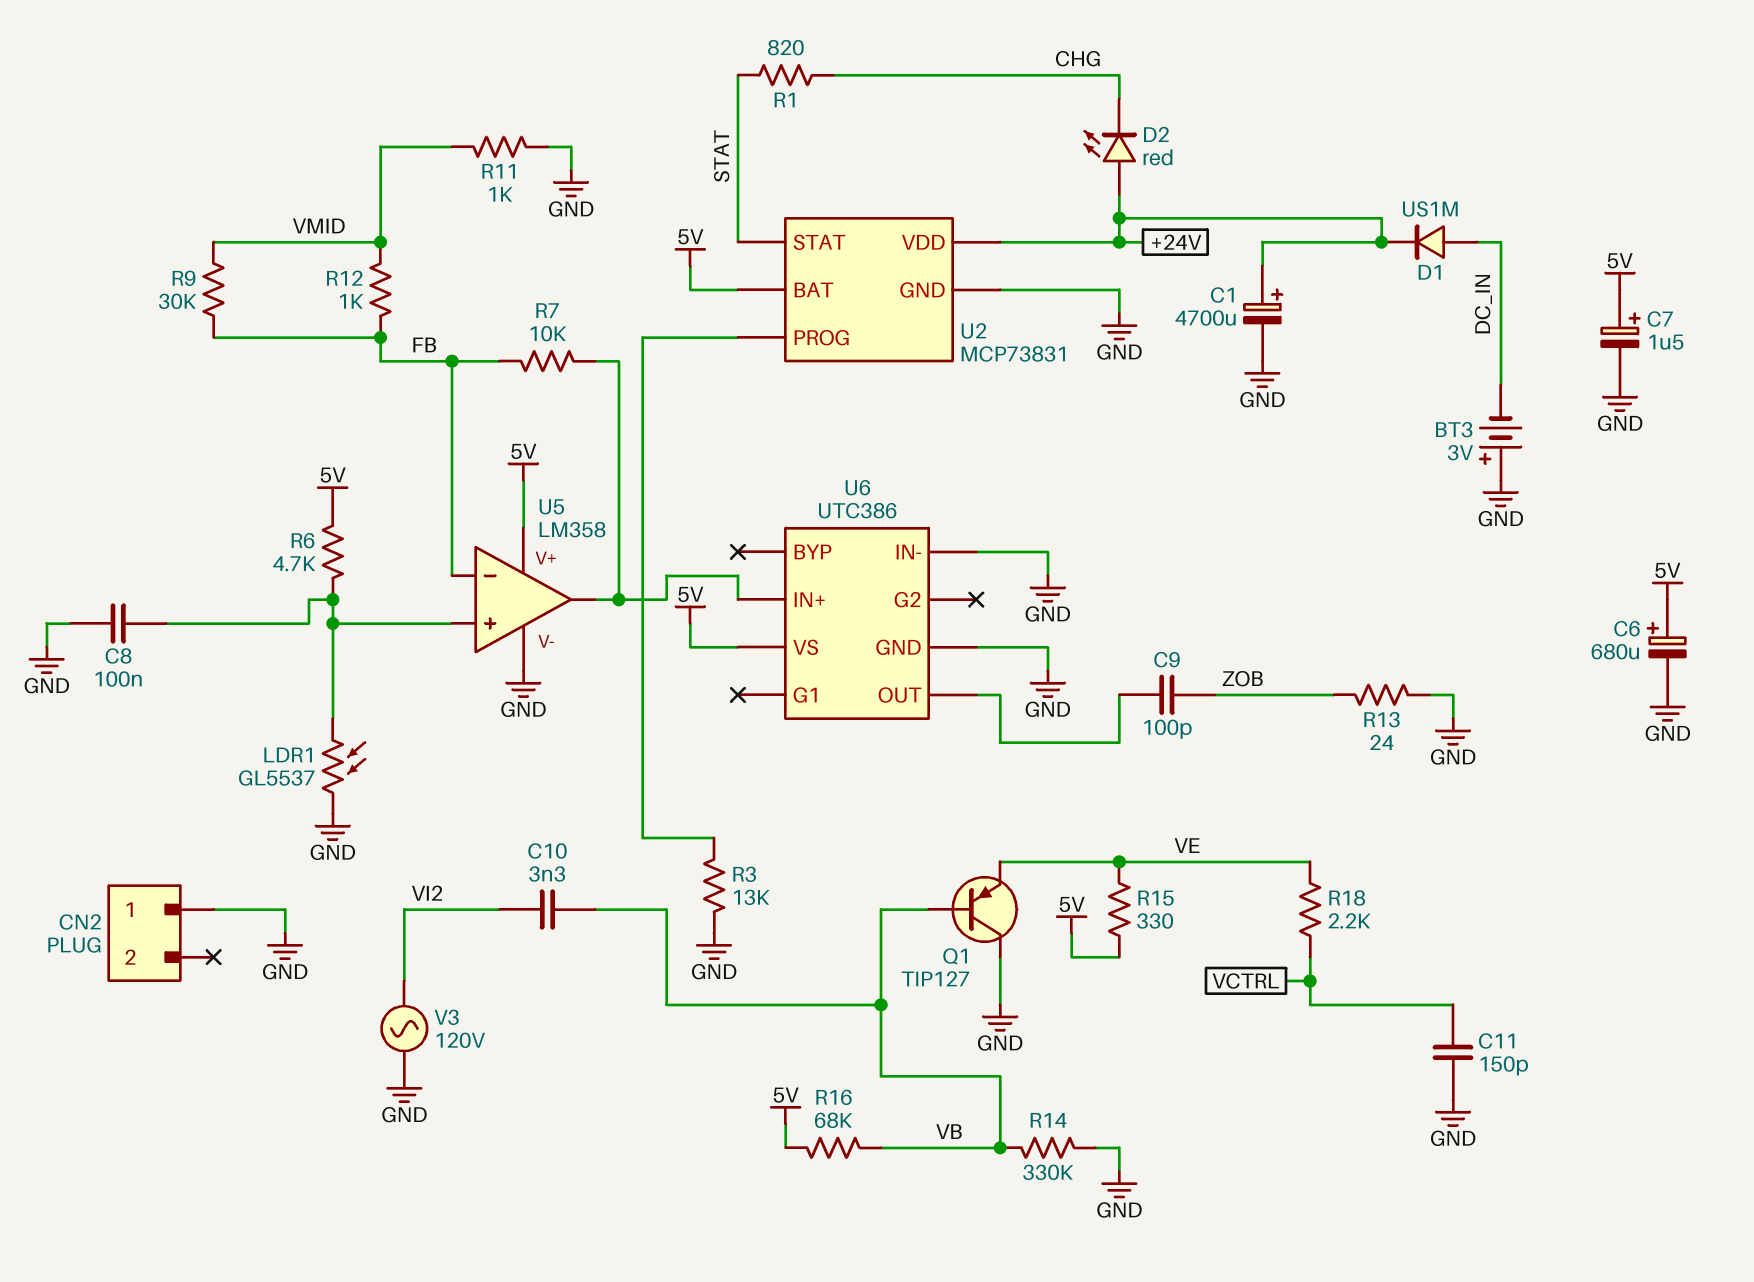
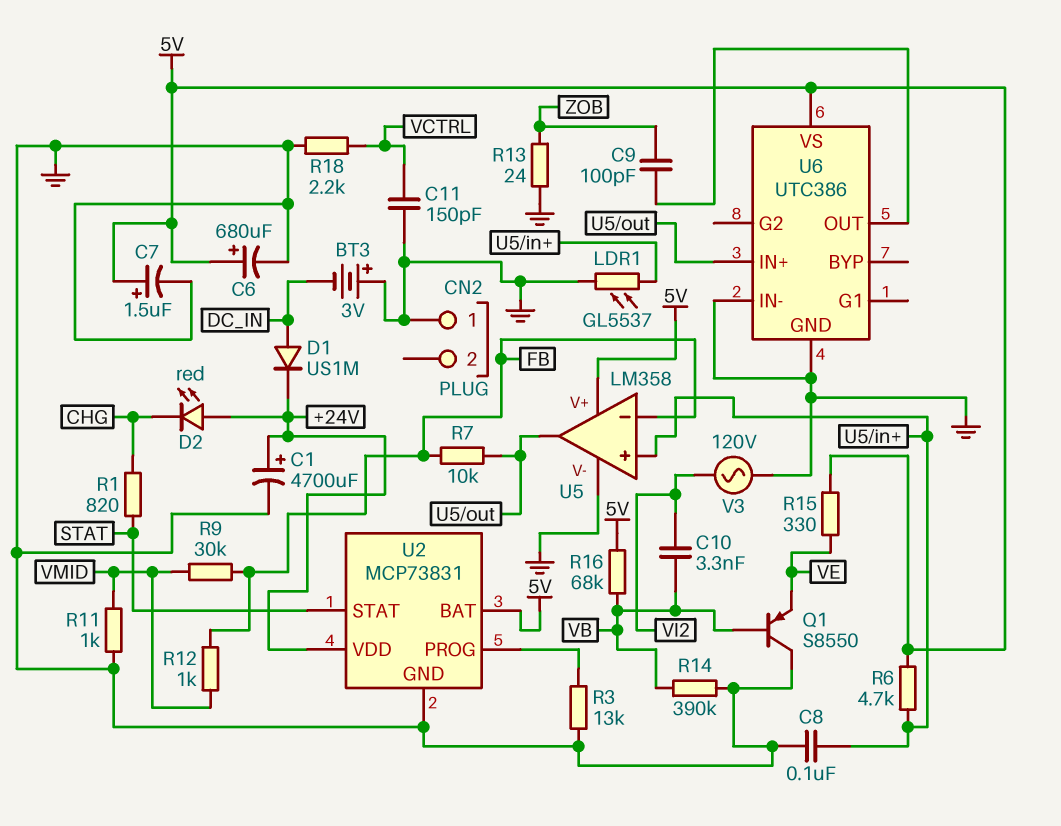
Q1: PNP TIP127 (B VB, C GND, E VE) -> PNP S8550 (B VB, C GND, E VE)
R14: 330k (GND, VB) -> 390k (GND, VB)
R18: 2.2k (VCTRL, VE) -> 2.2k (GND, VCTRL)

